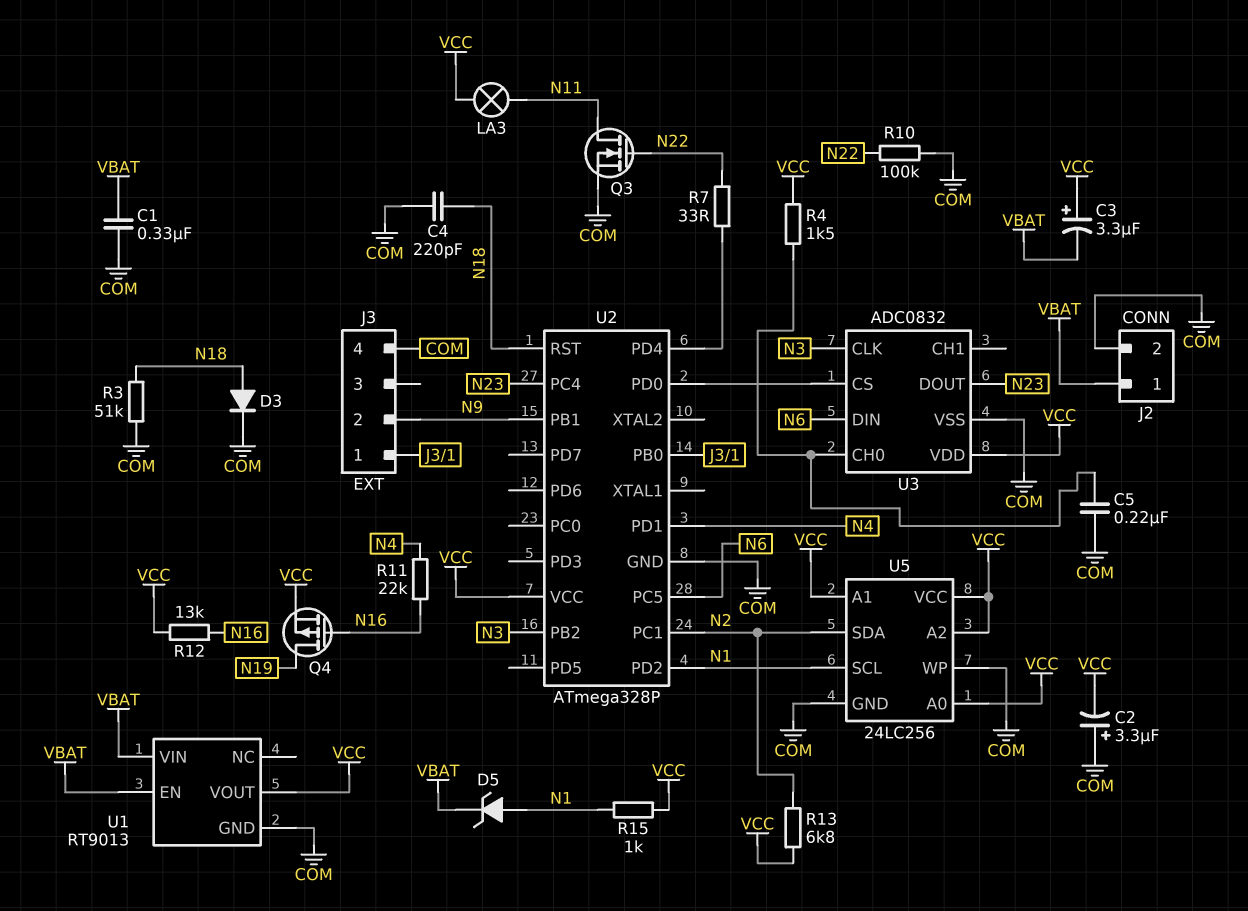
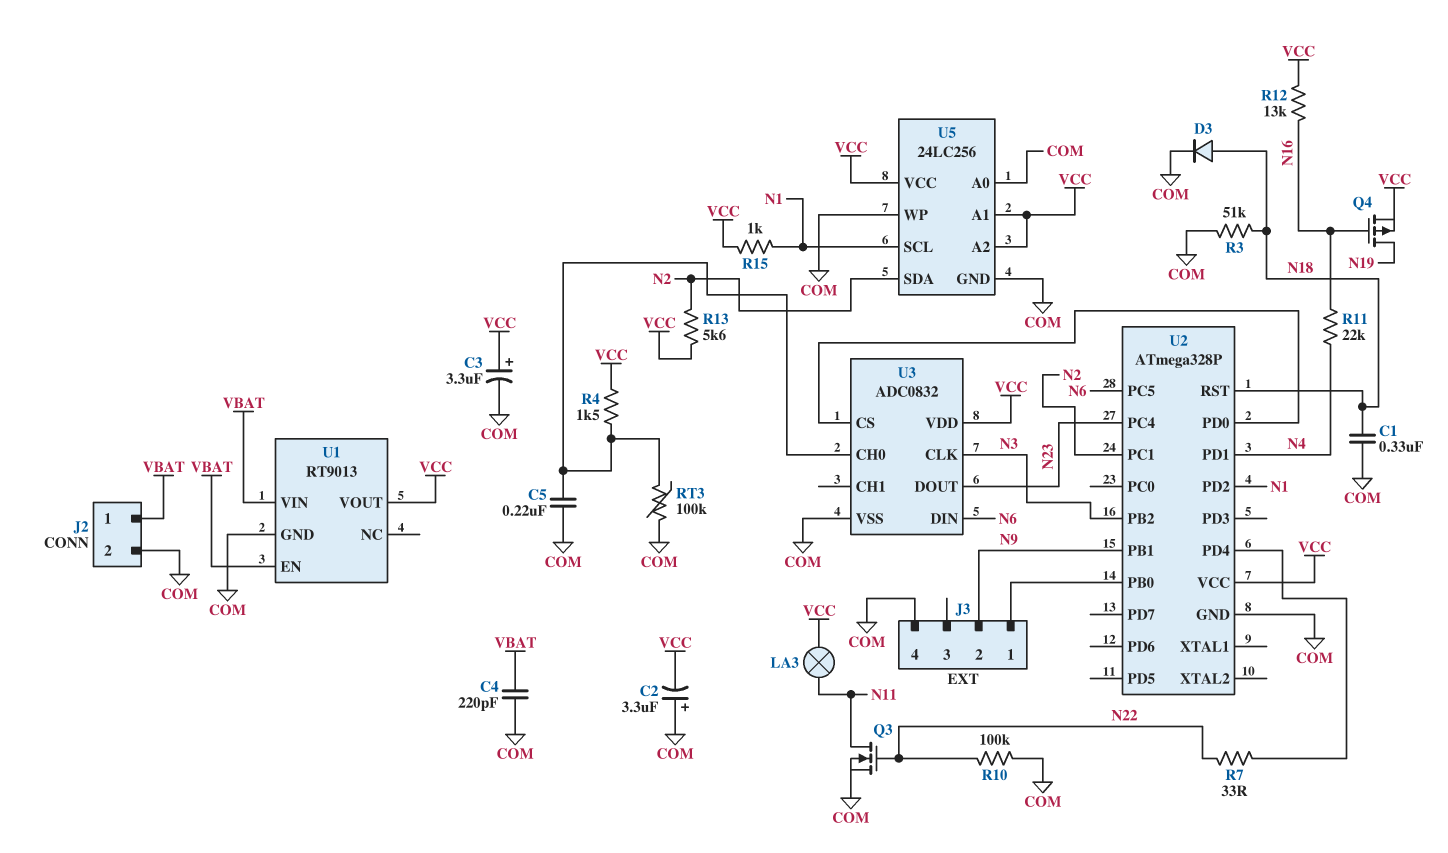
C1: 330nF (COM, VBAT) -> 330nF (COM, N18)
C3: 3.3uF (plus VCC, minus VBAT) -> 3.3uF (plus VCC, minus COM)
C4: 220pF (COM, N18) -> 220pF (COM, VBAT)
D5: zener (A N1, K VBAT) -> none
R13: 6.8k (N2, VCC) -> 5.6k (N2, VCC)
RT3: none -> 100k (COM, U3/CH0)
U5 pin A0: VCC -> COM

